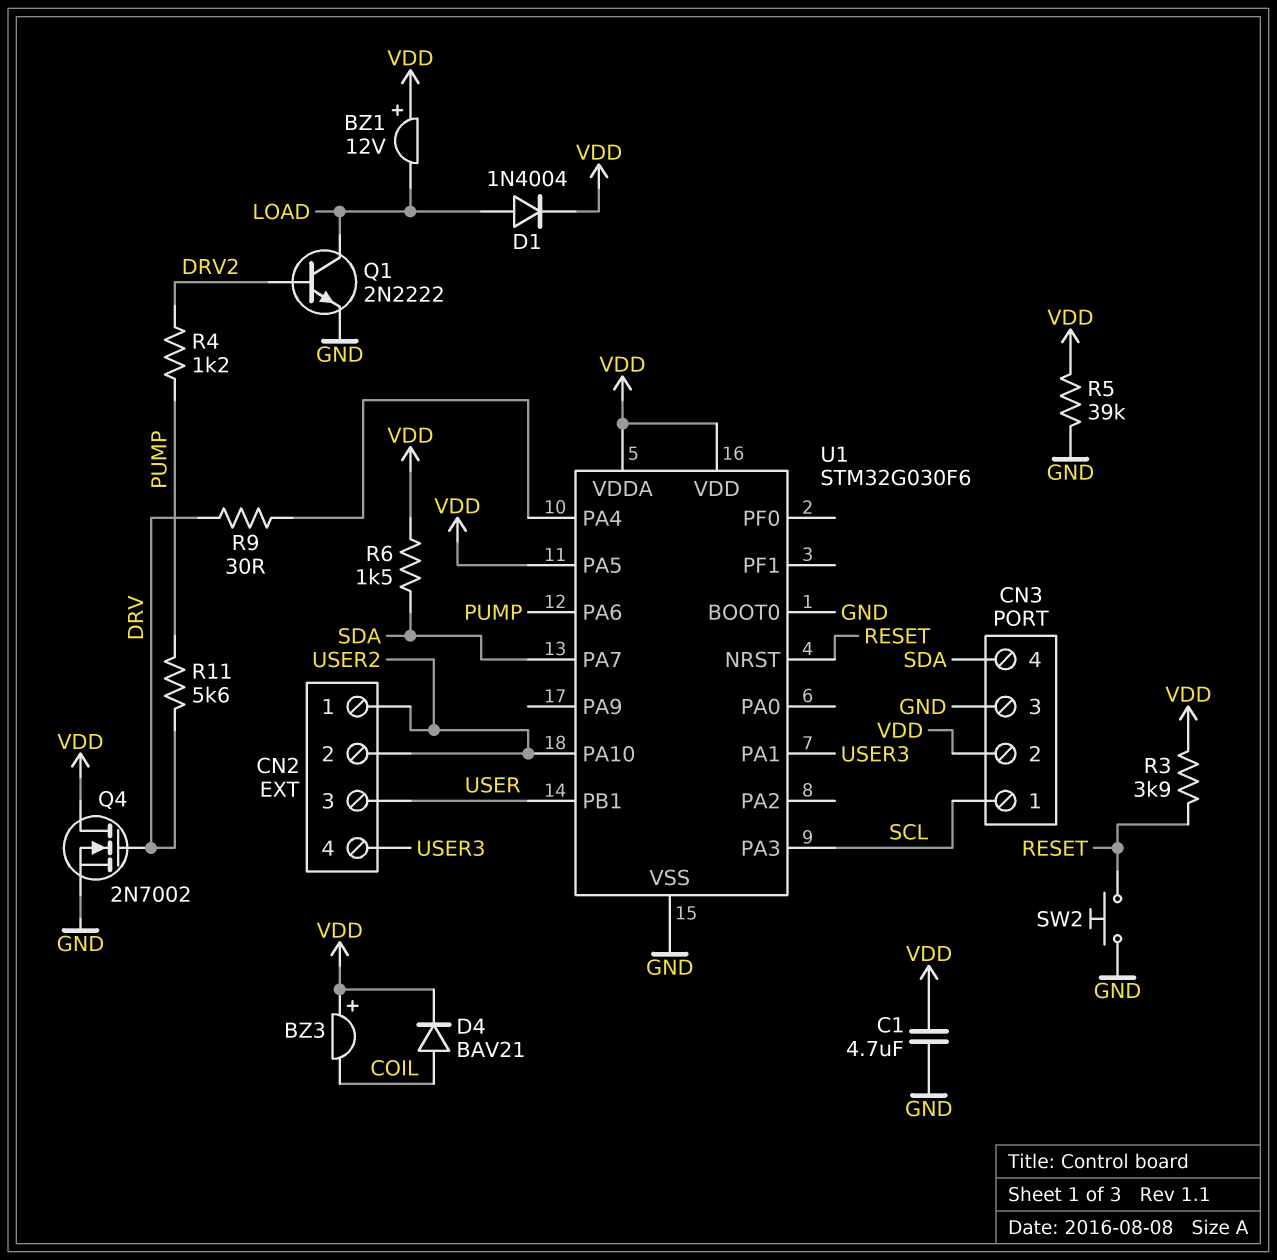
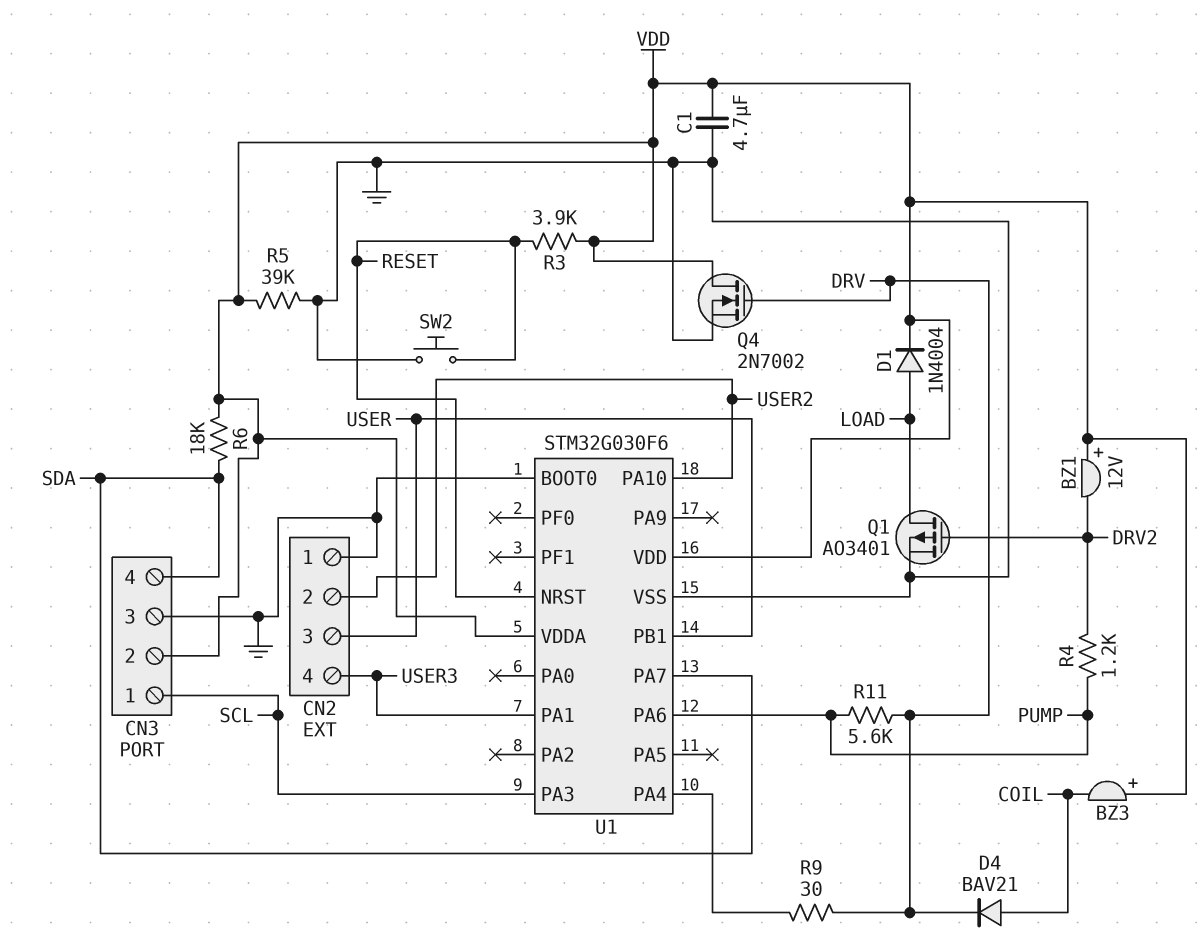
BZ1: buzzer 12V (plus VDD, minus LOAD) -> buzzer 12V (plus VDD, minus DRV2)
CN2 pin 1: USER2 -> GND
D4: diode BAV21 (A COIL, K VDD) -> diode BAV21 (A COIL, K DRV)
Q1: NPN 2N2222 (B DRV2, C LOAD, E GND) -> PMOS AO3401 (G DRV2, D LOAD, S GND)
R6: 1.5k (SDA, VDD) -> 18k (SDA, VDD)
U1 pin PA5: VDD -> none

